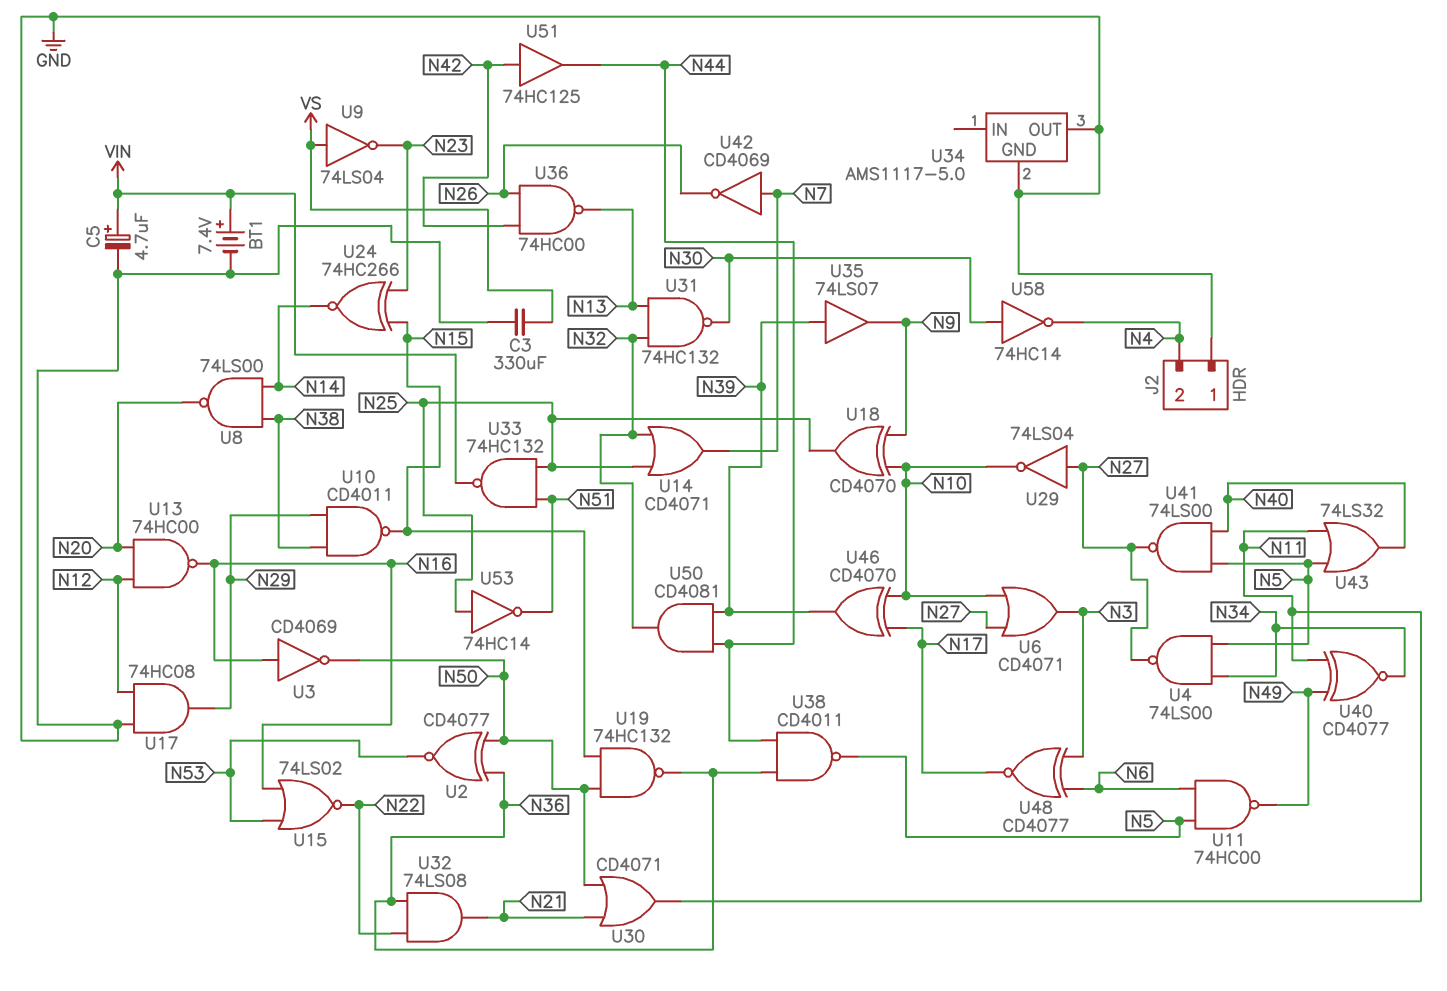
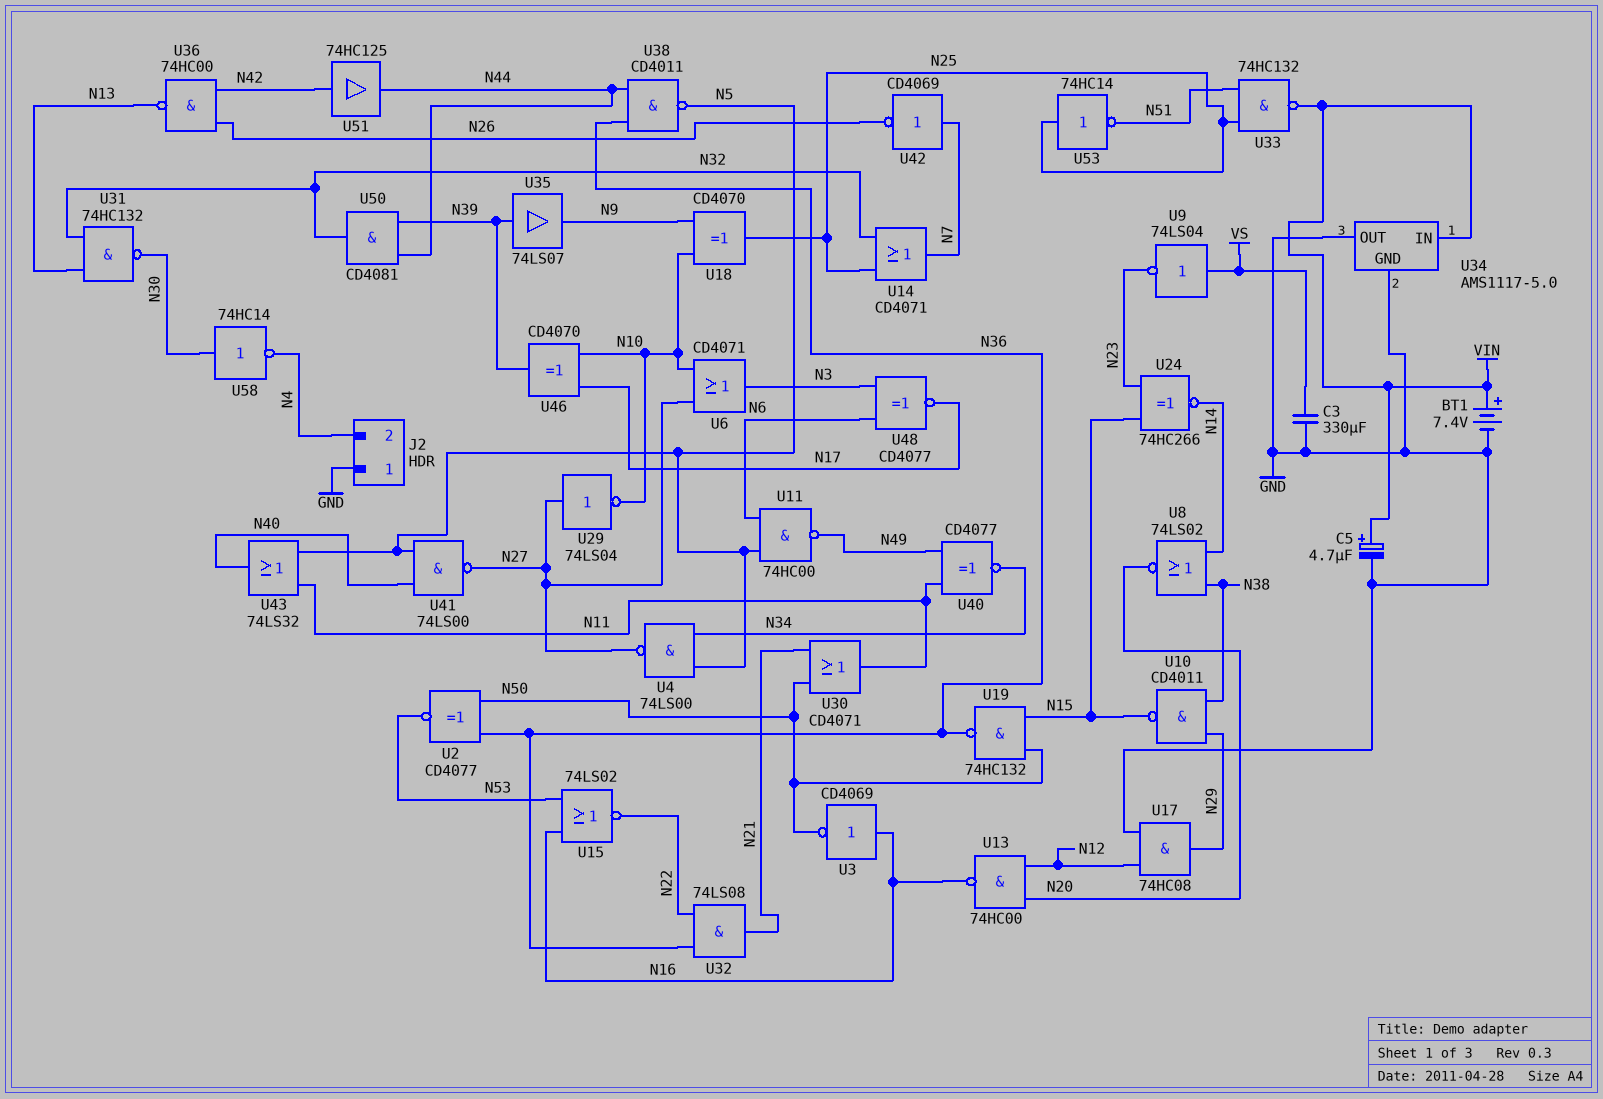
U8: NAND 74LS00 (in N14, in N38, out N20) -> NOR 74LS02 (in N14, in N38, out N20)
U34 pin IN: none -> VIN

